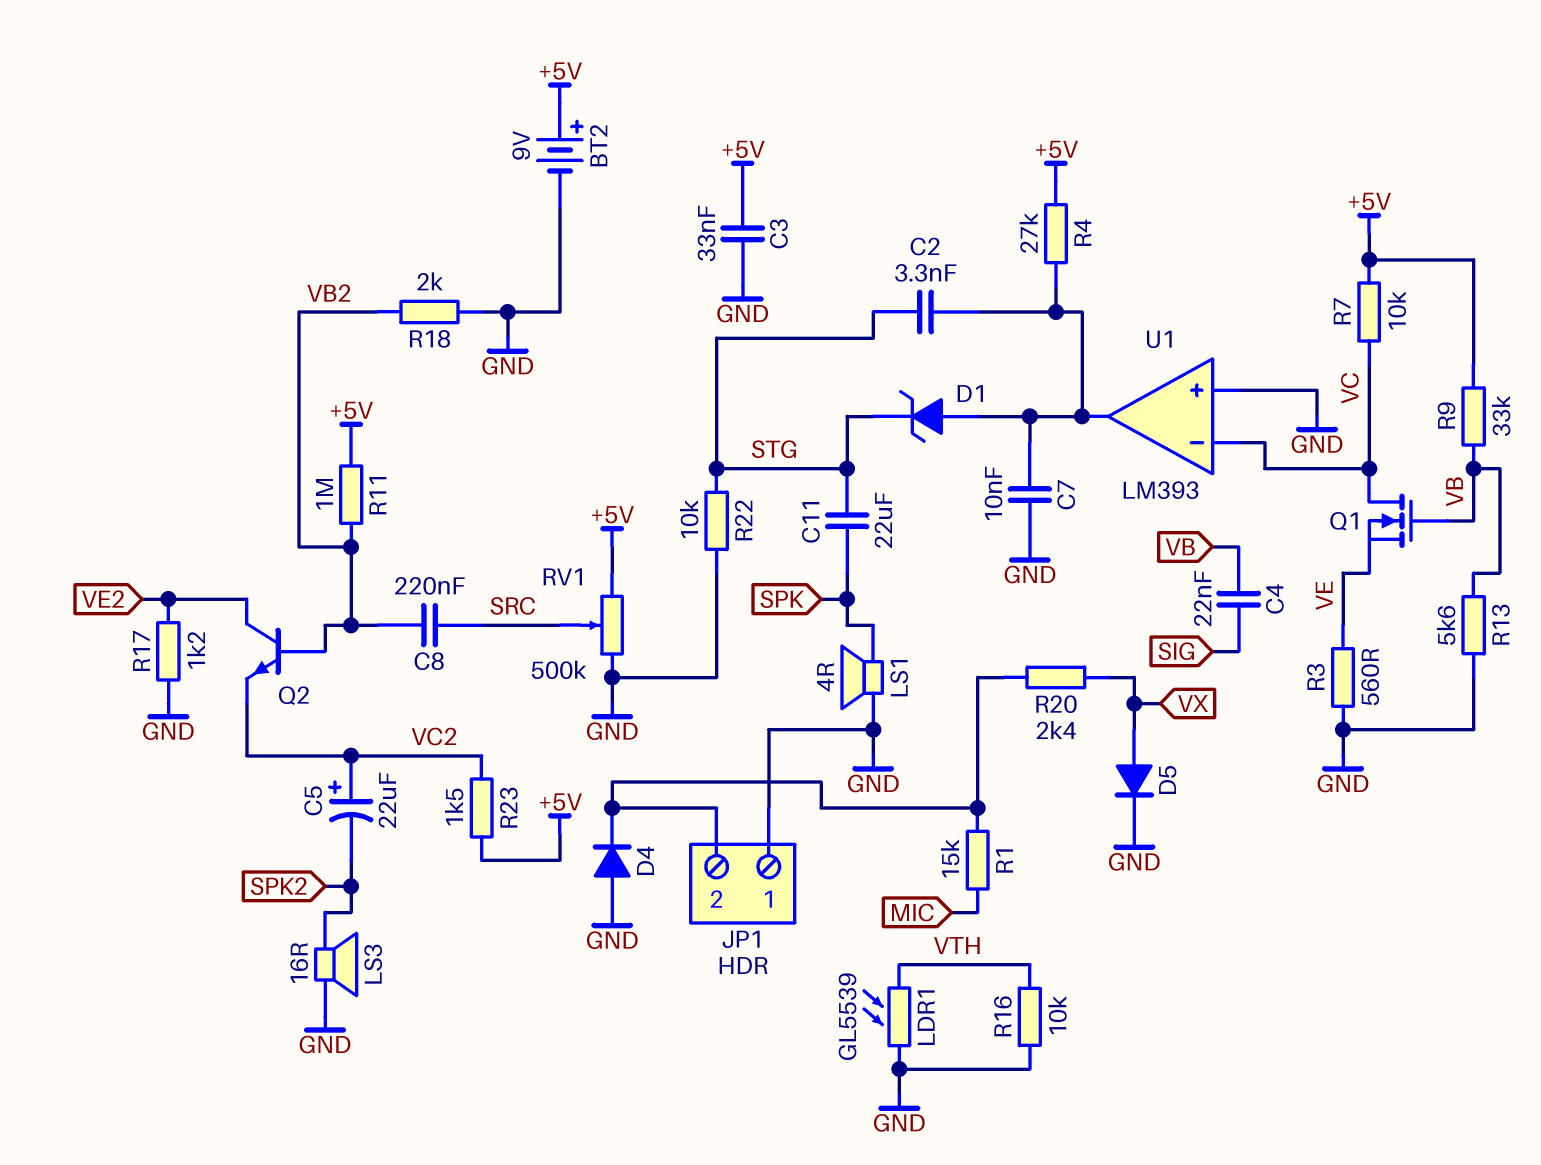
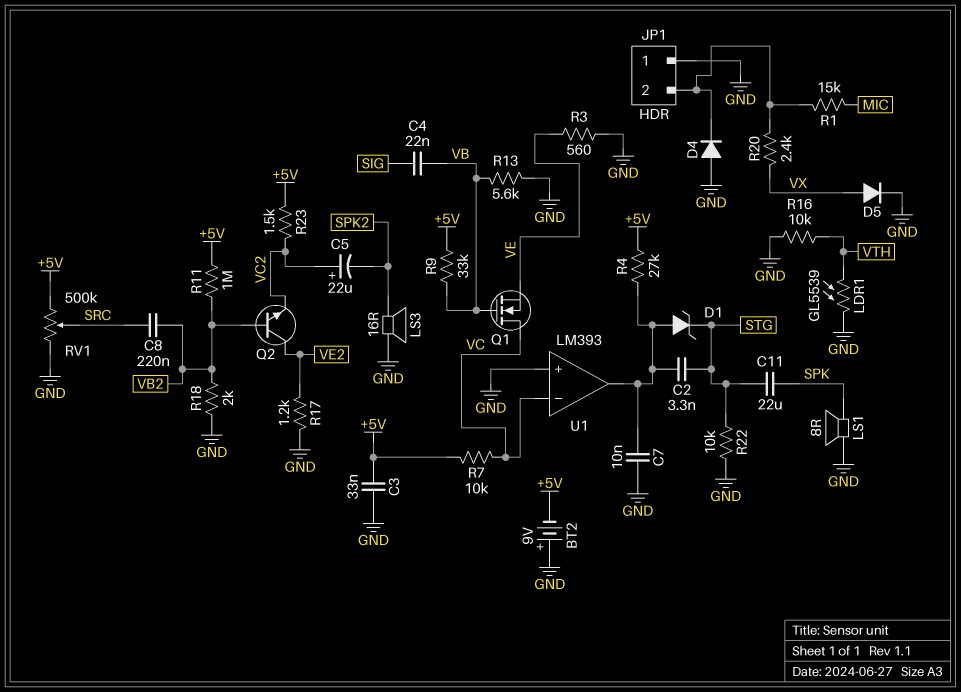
BT2: 9V (plus +5V, minus GND) -> 9V (plus GND, minus +5V)
LS1: speaker 4R (GND, SPK) -> speaker 8R (GND, SPK)

